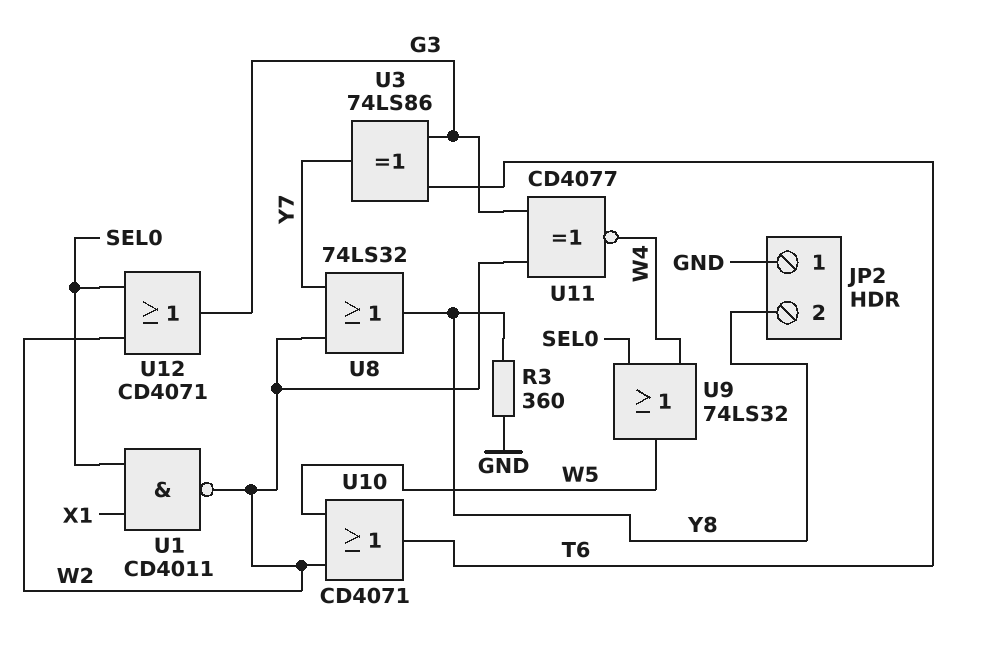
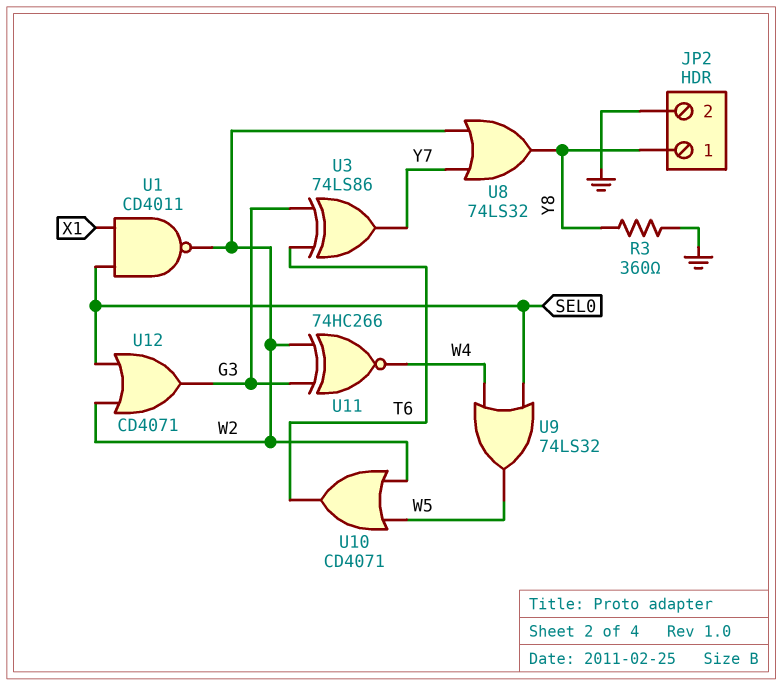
JP2 pin 1: GND -> Y8
JP2 pin 2: Y8 -> GND
U11: XNOR CD4077 (in G3, in W2, out W4) -> XNOR 74HC266 (in G3, in W2, out W4)

